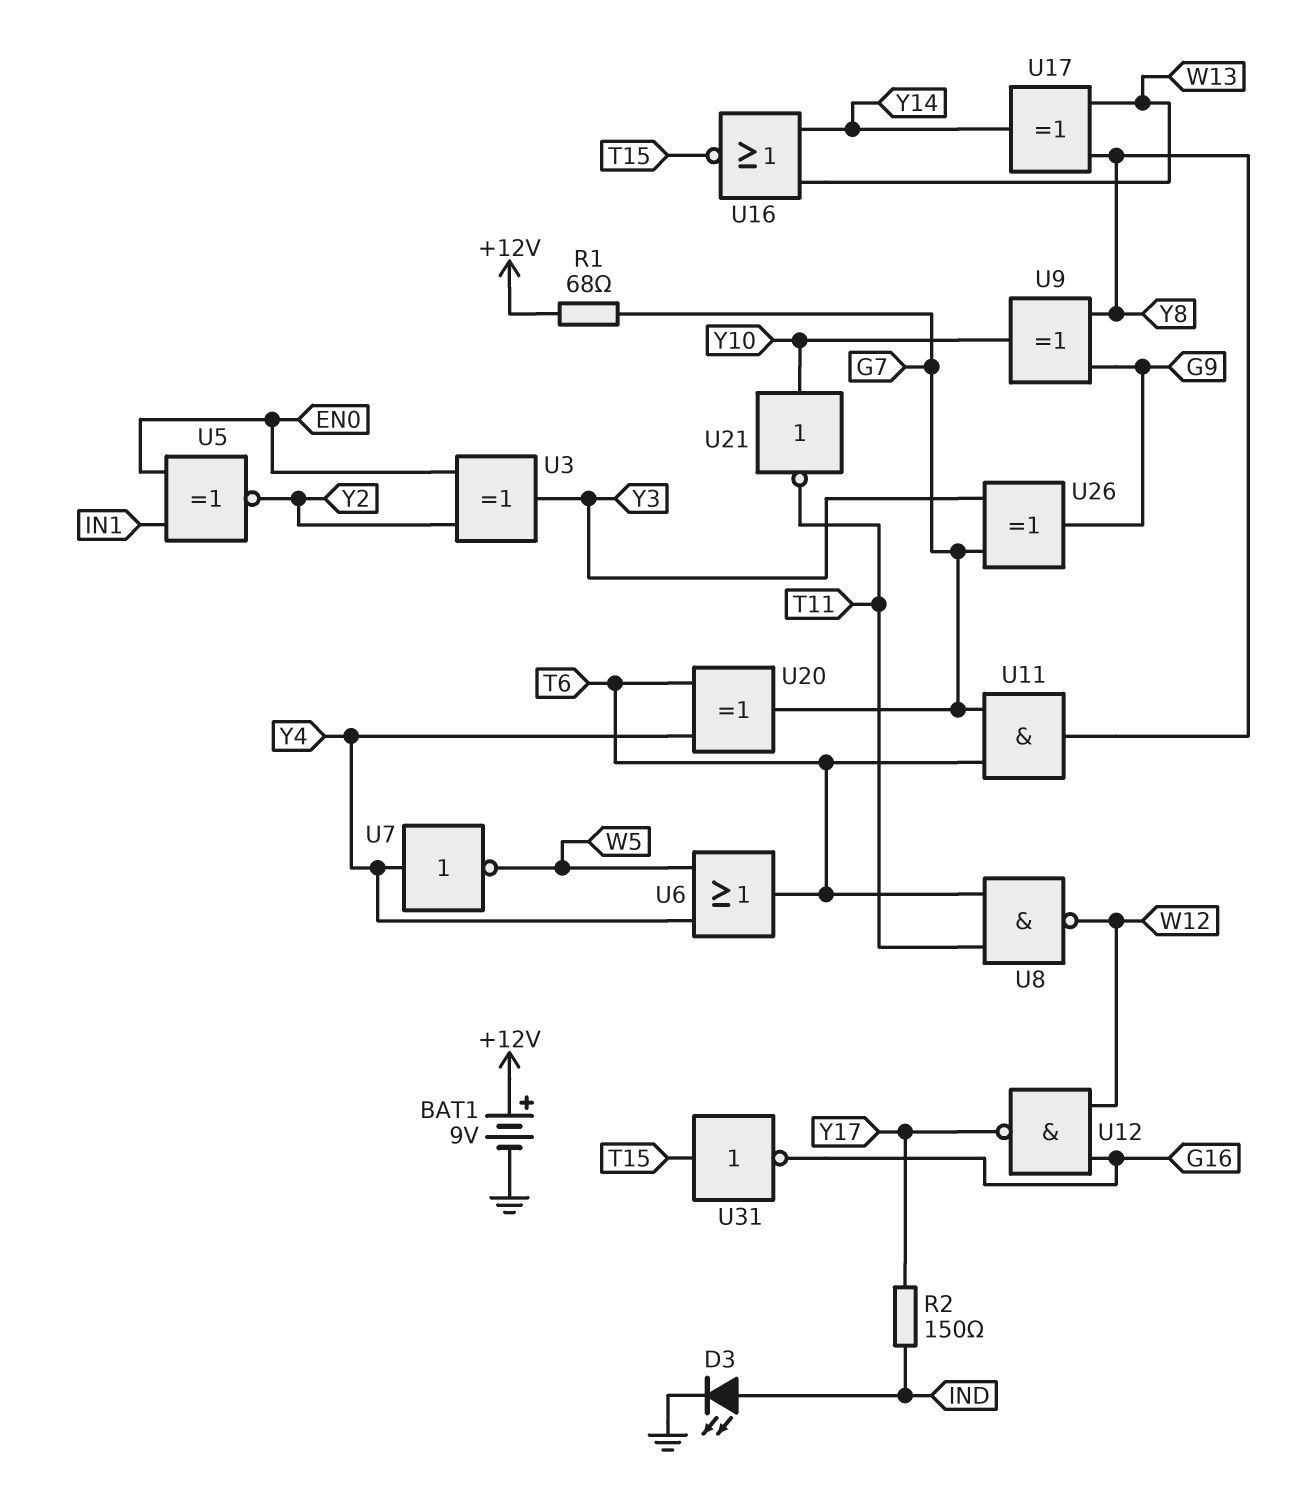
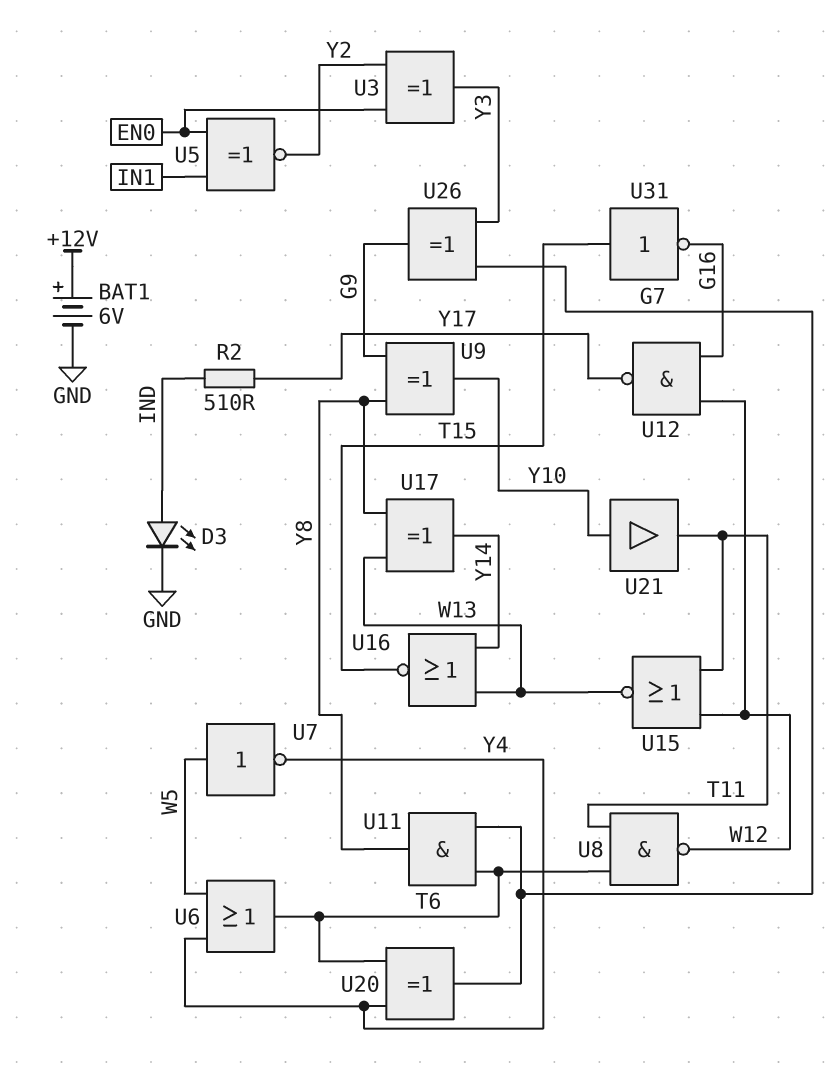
BAT1: 9V (plus +12V, minus GND) -> 6V (plus +12V, minus GND)
R1: 68 (+12V, G7) -> none
R2: 150 (IND, Y17) -> 510 (IND, Y17)
U7: NOT (in Y4, out W5) -> NOT (in W5, out Y4)
U15: none -> NOR (in T11, in W12, out W13)
U21: NOT (in Y10, out T11) -> buffer (in Y10, out T11)

